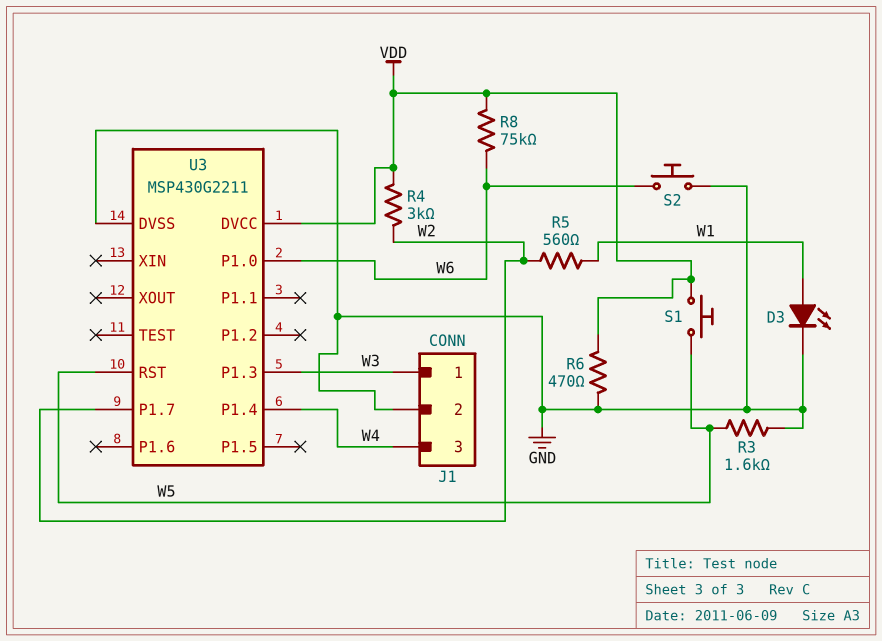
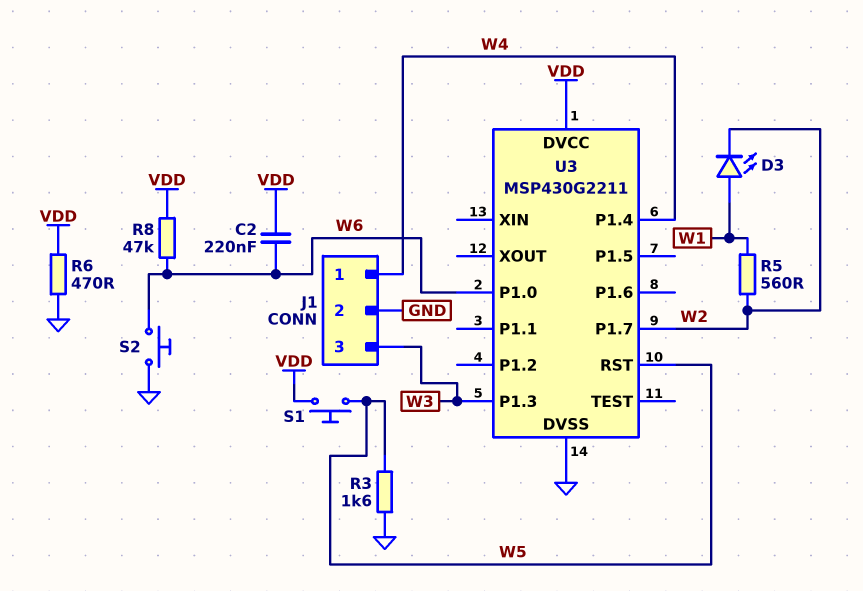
C2: none -> 220nF (VDD, W6)
D3: LED (A W1, K GND) -> LED (A W1, K W2)
J1 pin 1: W3 -> W4
J1 pin 3: W4 -> W3
R4: 3k (VDD, W2) -> none
R8: 75k (VDD, W6) -> 47k (VDD, W6)

